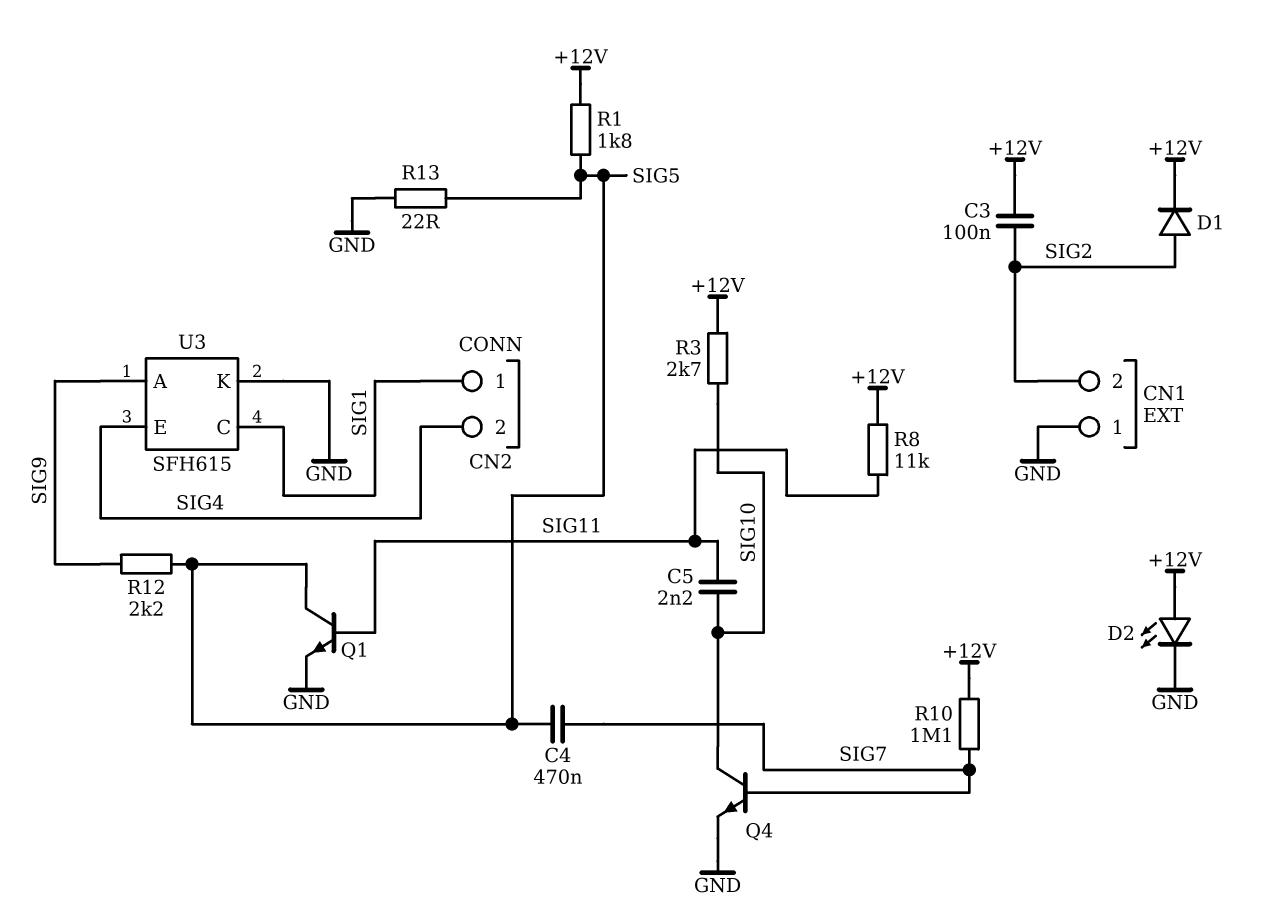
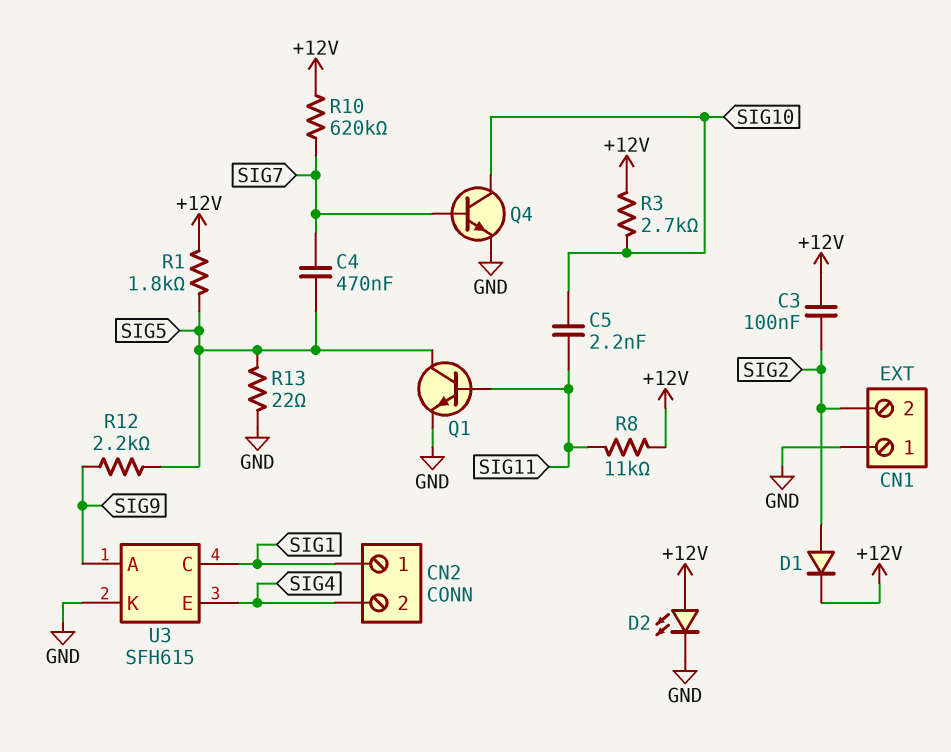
R10: 1.1M (+12V, SIG7) -> 620k (+12V, SIG7)

